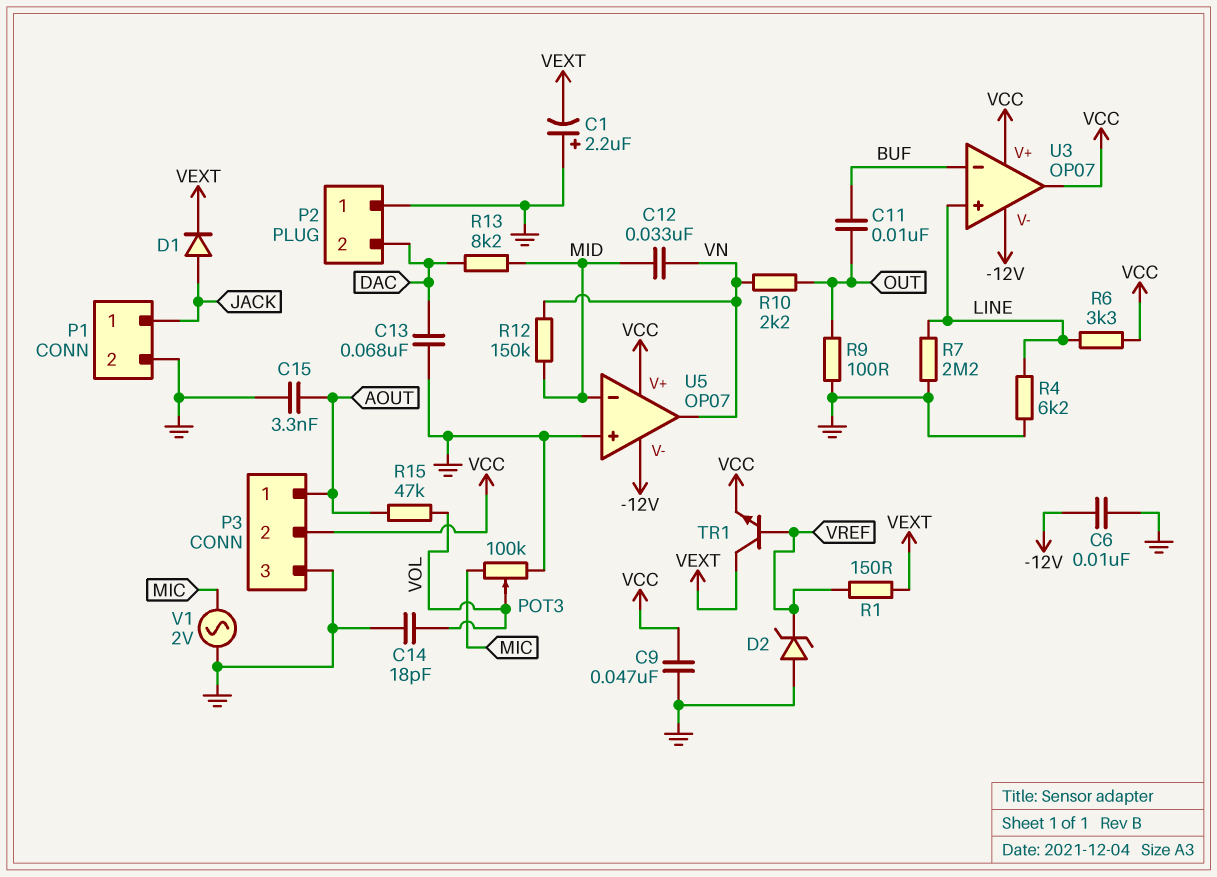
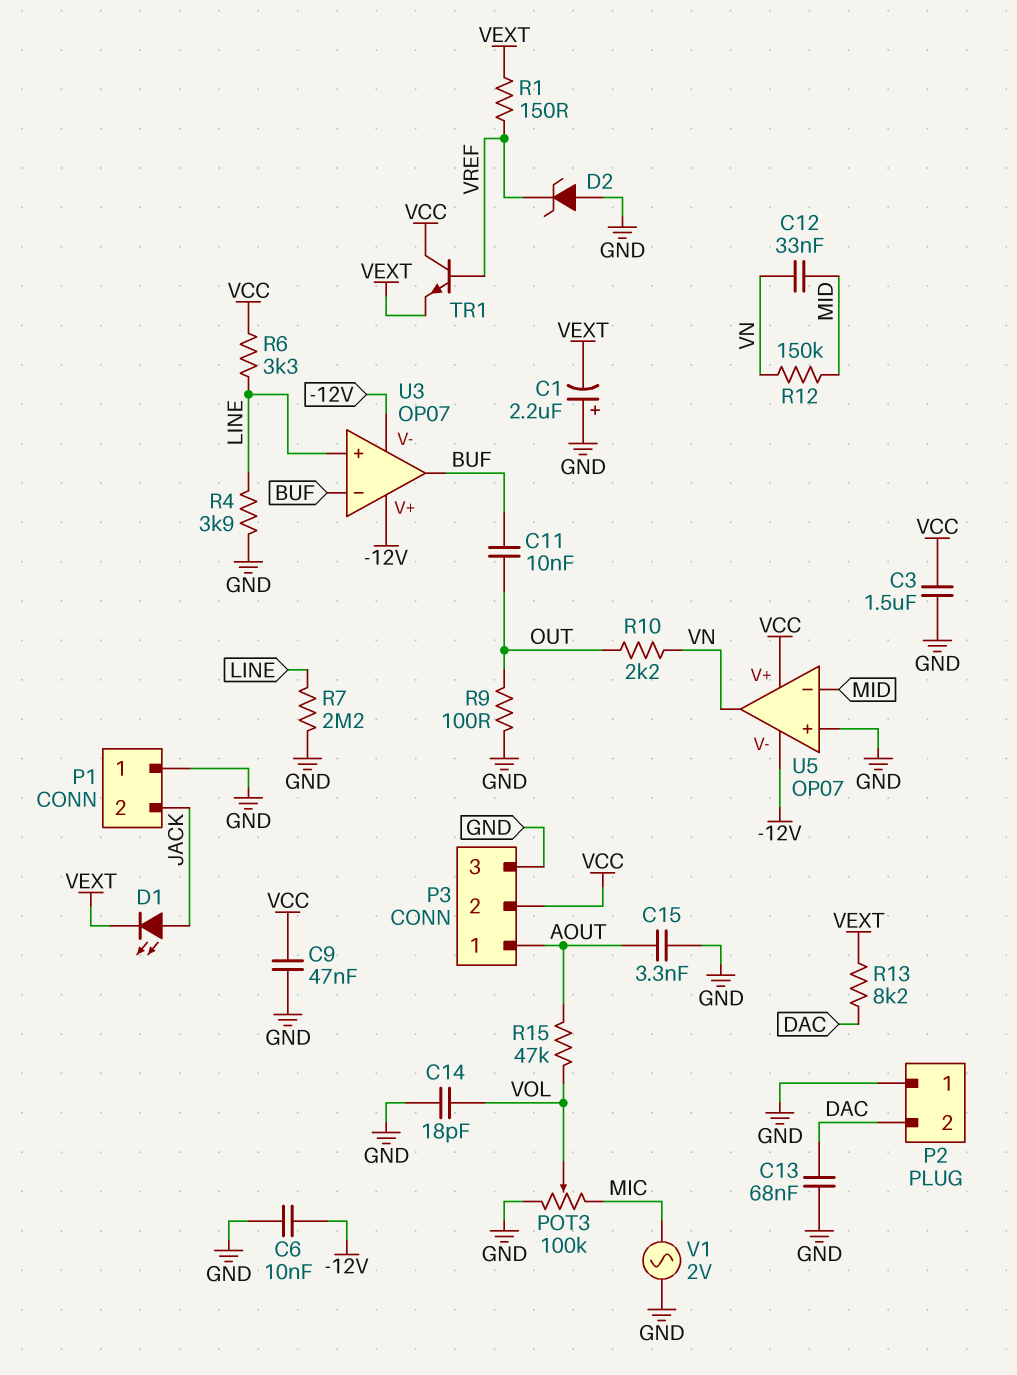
C3: none -> 1.5uF (GND, VCC)
D1: diode (A JACK, K VEXT) -> LED (A JACK, K VEXT)
P1 pin 1: JACK -> GND
P1 pin 2: GND -> JACK
R4: 6.2k (GND, LINE) -> 3.9k (GND, LINE)
R13: 8.2k (DAC, MID) -> 8.2k (DAC, VEXT)
TR1: NPN (B VREF, C VEXT, E VCC) -> NPN (B VREF, C VCC, E VEXT)
U3 pin V+: VCC -> -12V
U3 pin out: VCC -> BUF

